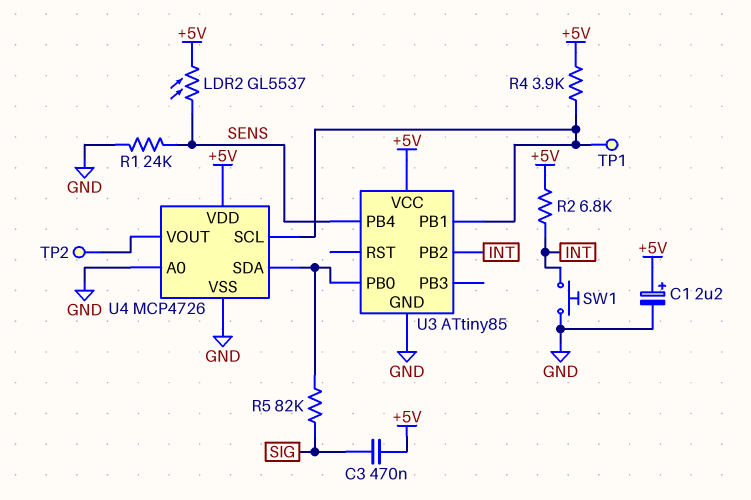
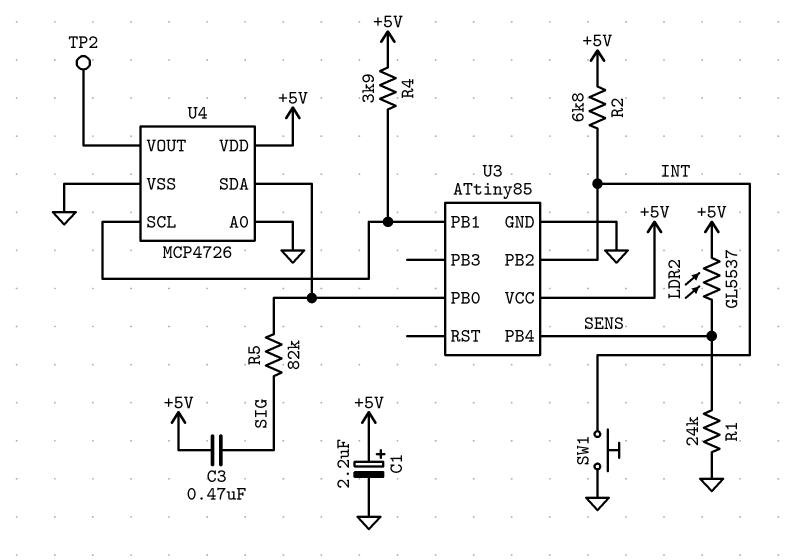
TP1: test point (U3/PB1) -> none

